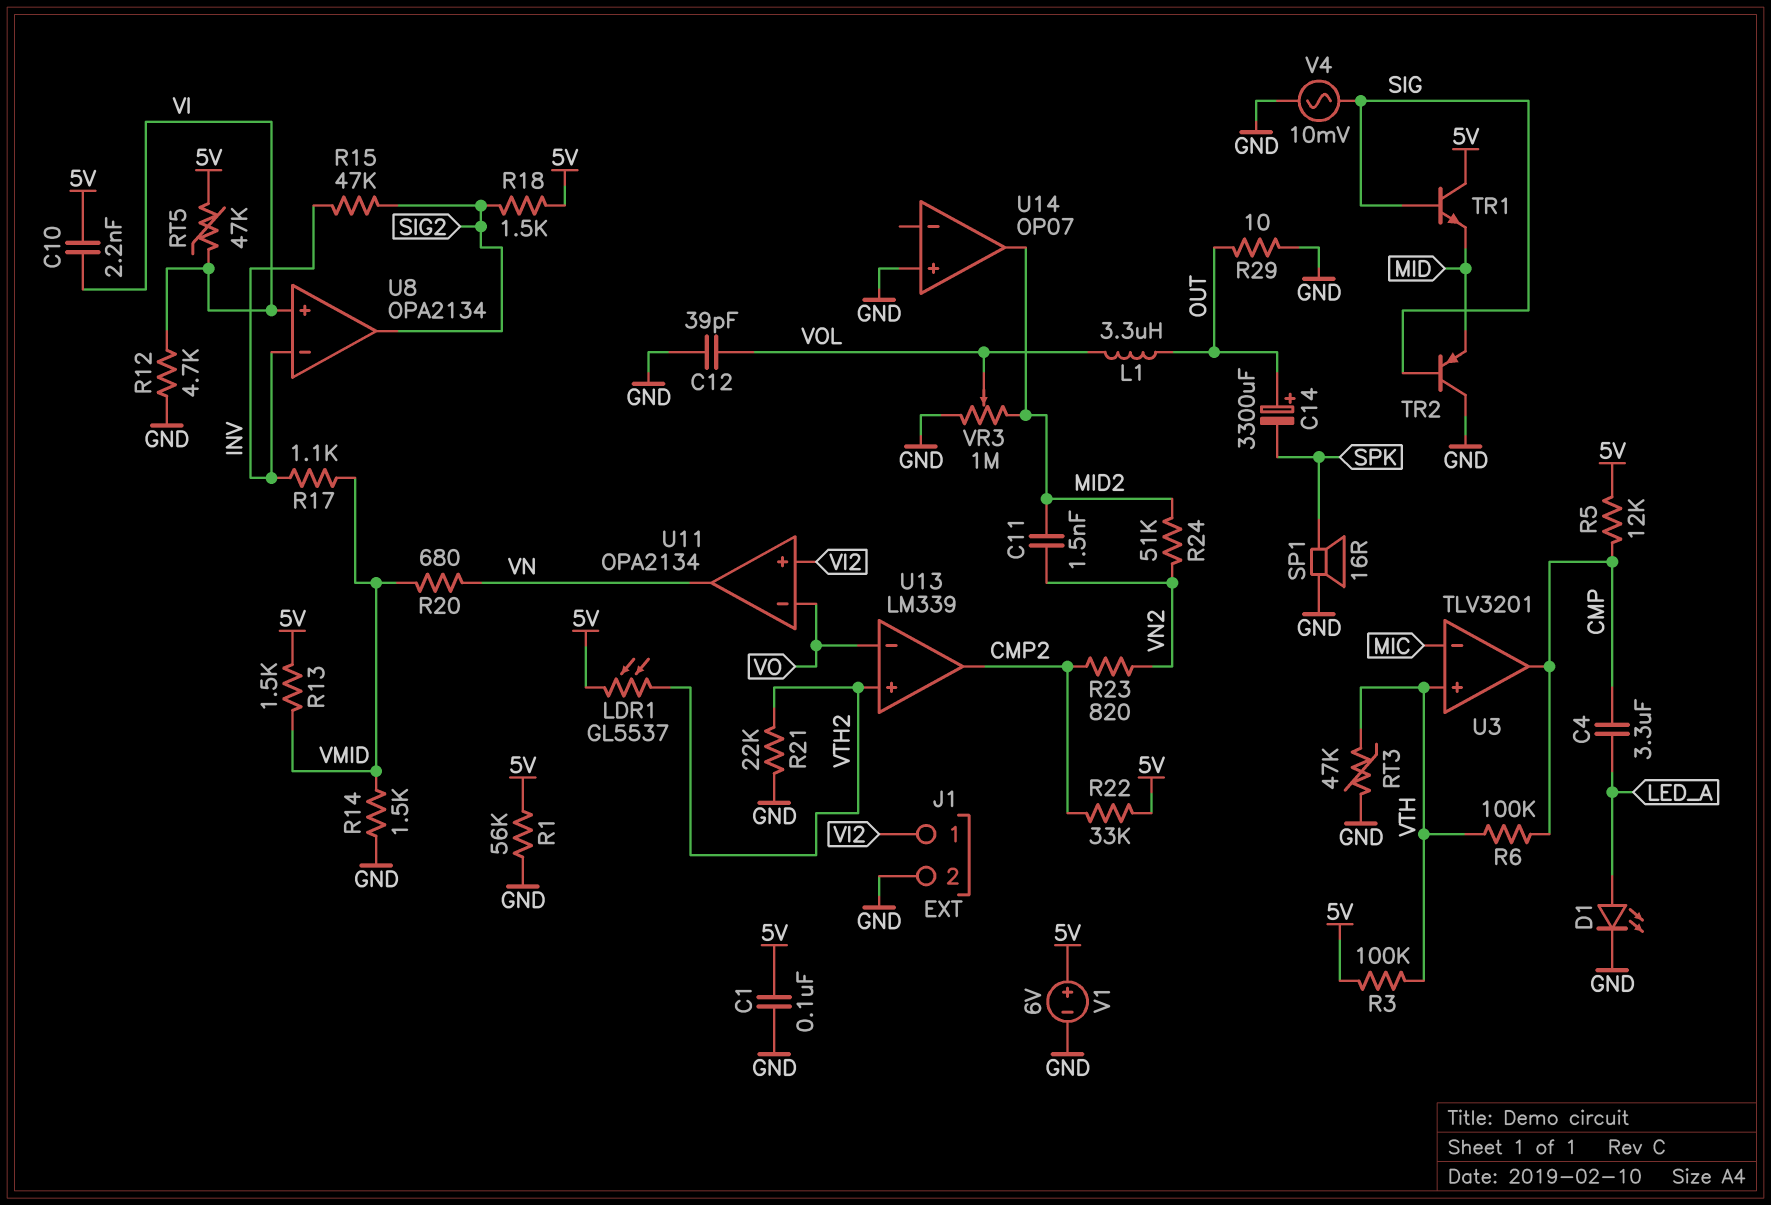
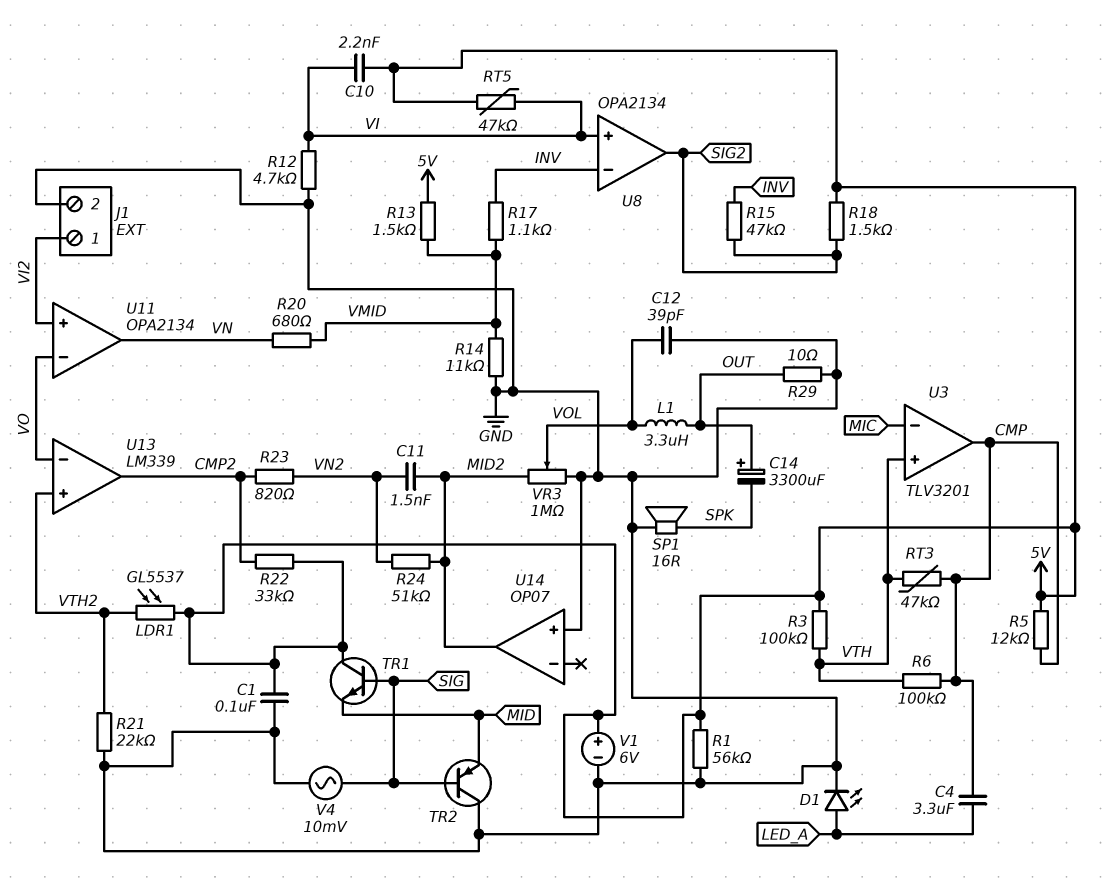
R14: 1.5k (GND, VMID) -> 11k (GND, VMID)
RT3: 47k (GND, VTH) -> 47k (CMP, VTH)

